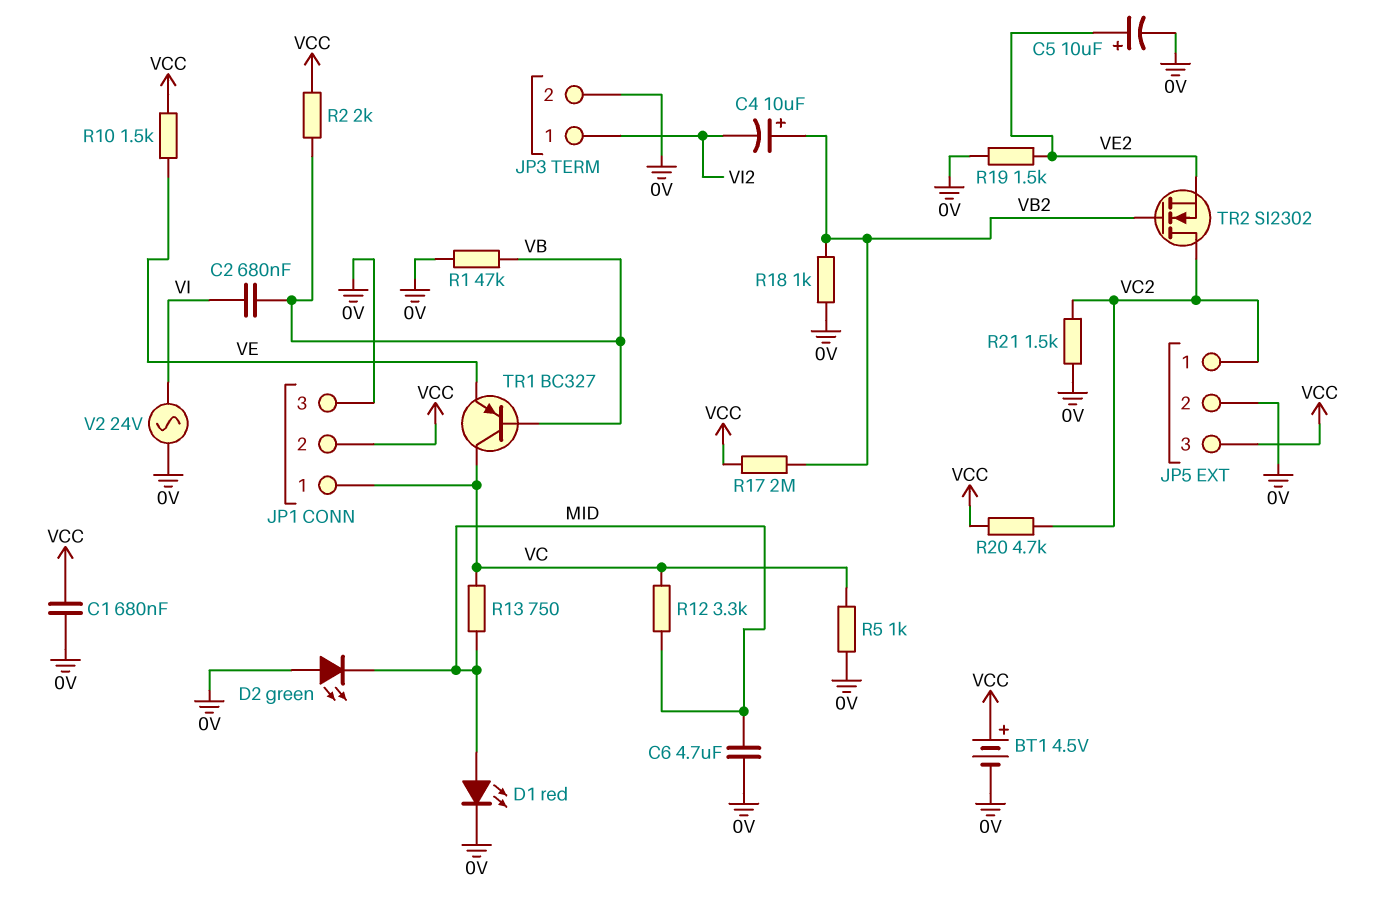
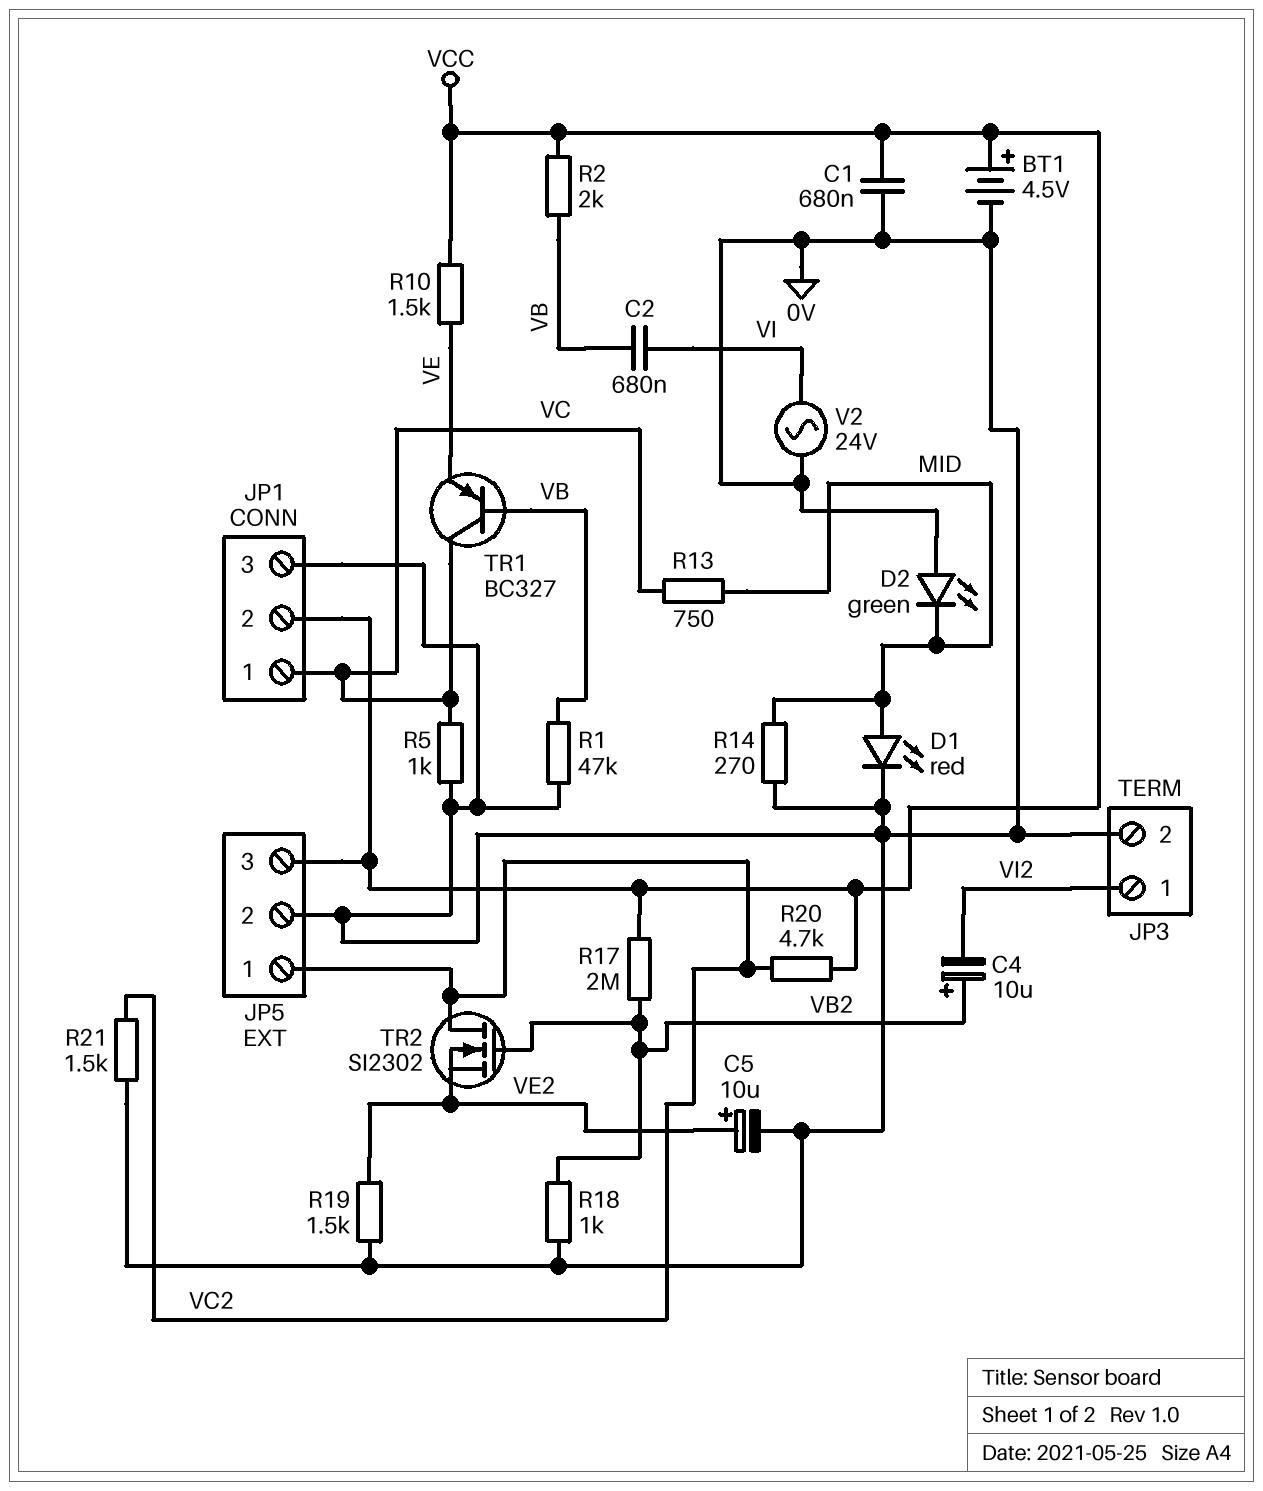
C6: 4.7uF (0V, MID) -> none
R12: 3.3k (MID, VC) -> none
R14: none -> 270 (0V, MID)

